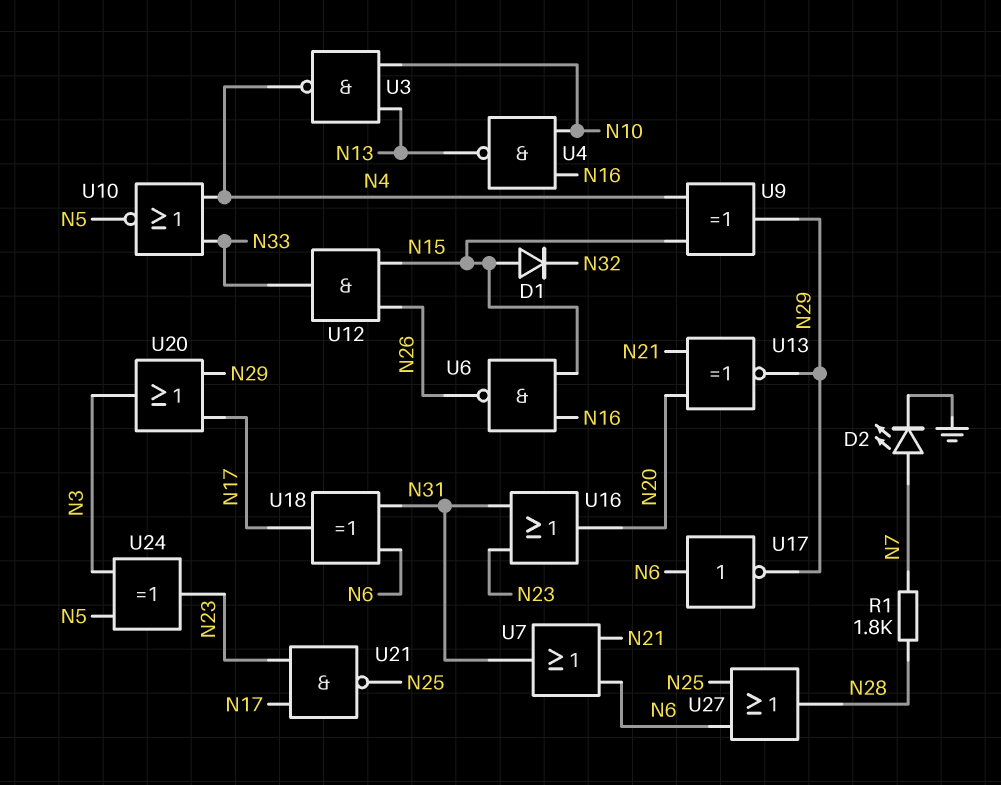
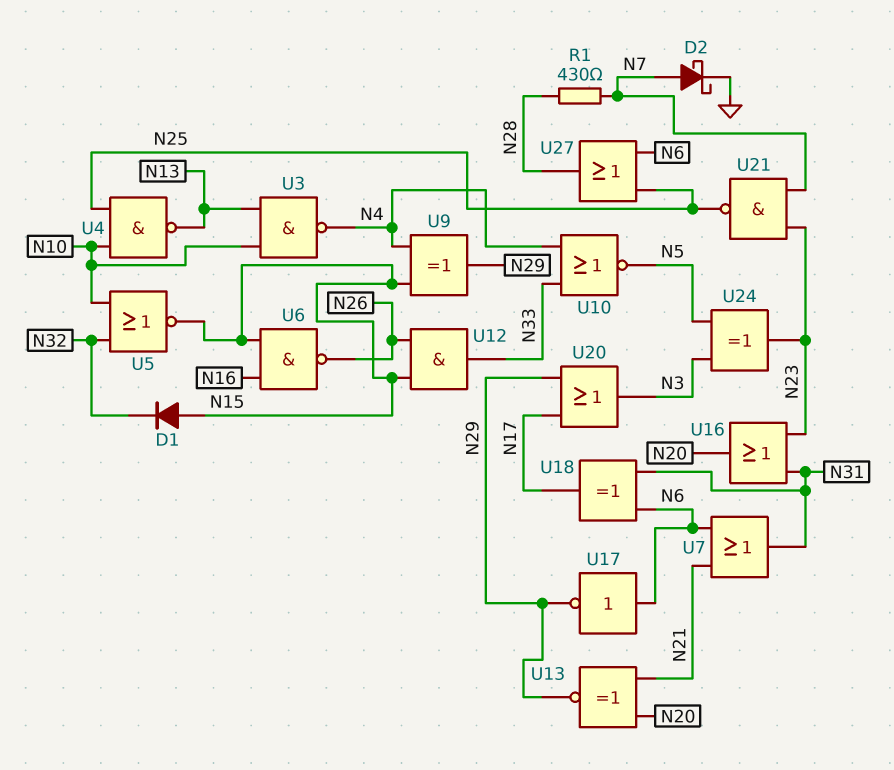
D2: LED (A N7, K GND) -> schottky (A N7, K GND)
R1: 1.8k (N7, N28) -> 430 (N7, N28)
U4: NAND (in N10, in N16, out N13) -> NAND (in N10, in N25, out N13)
U5: none -> NOR (in N10, in N32, out N15)
U21: NAND (in N17, in N23, out N25) -> NAND (in N7, in N23, out N25)

